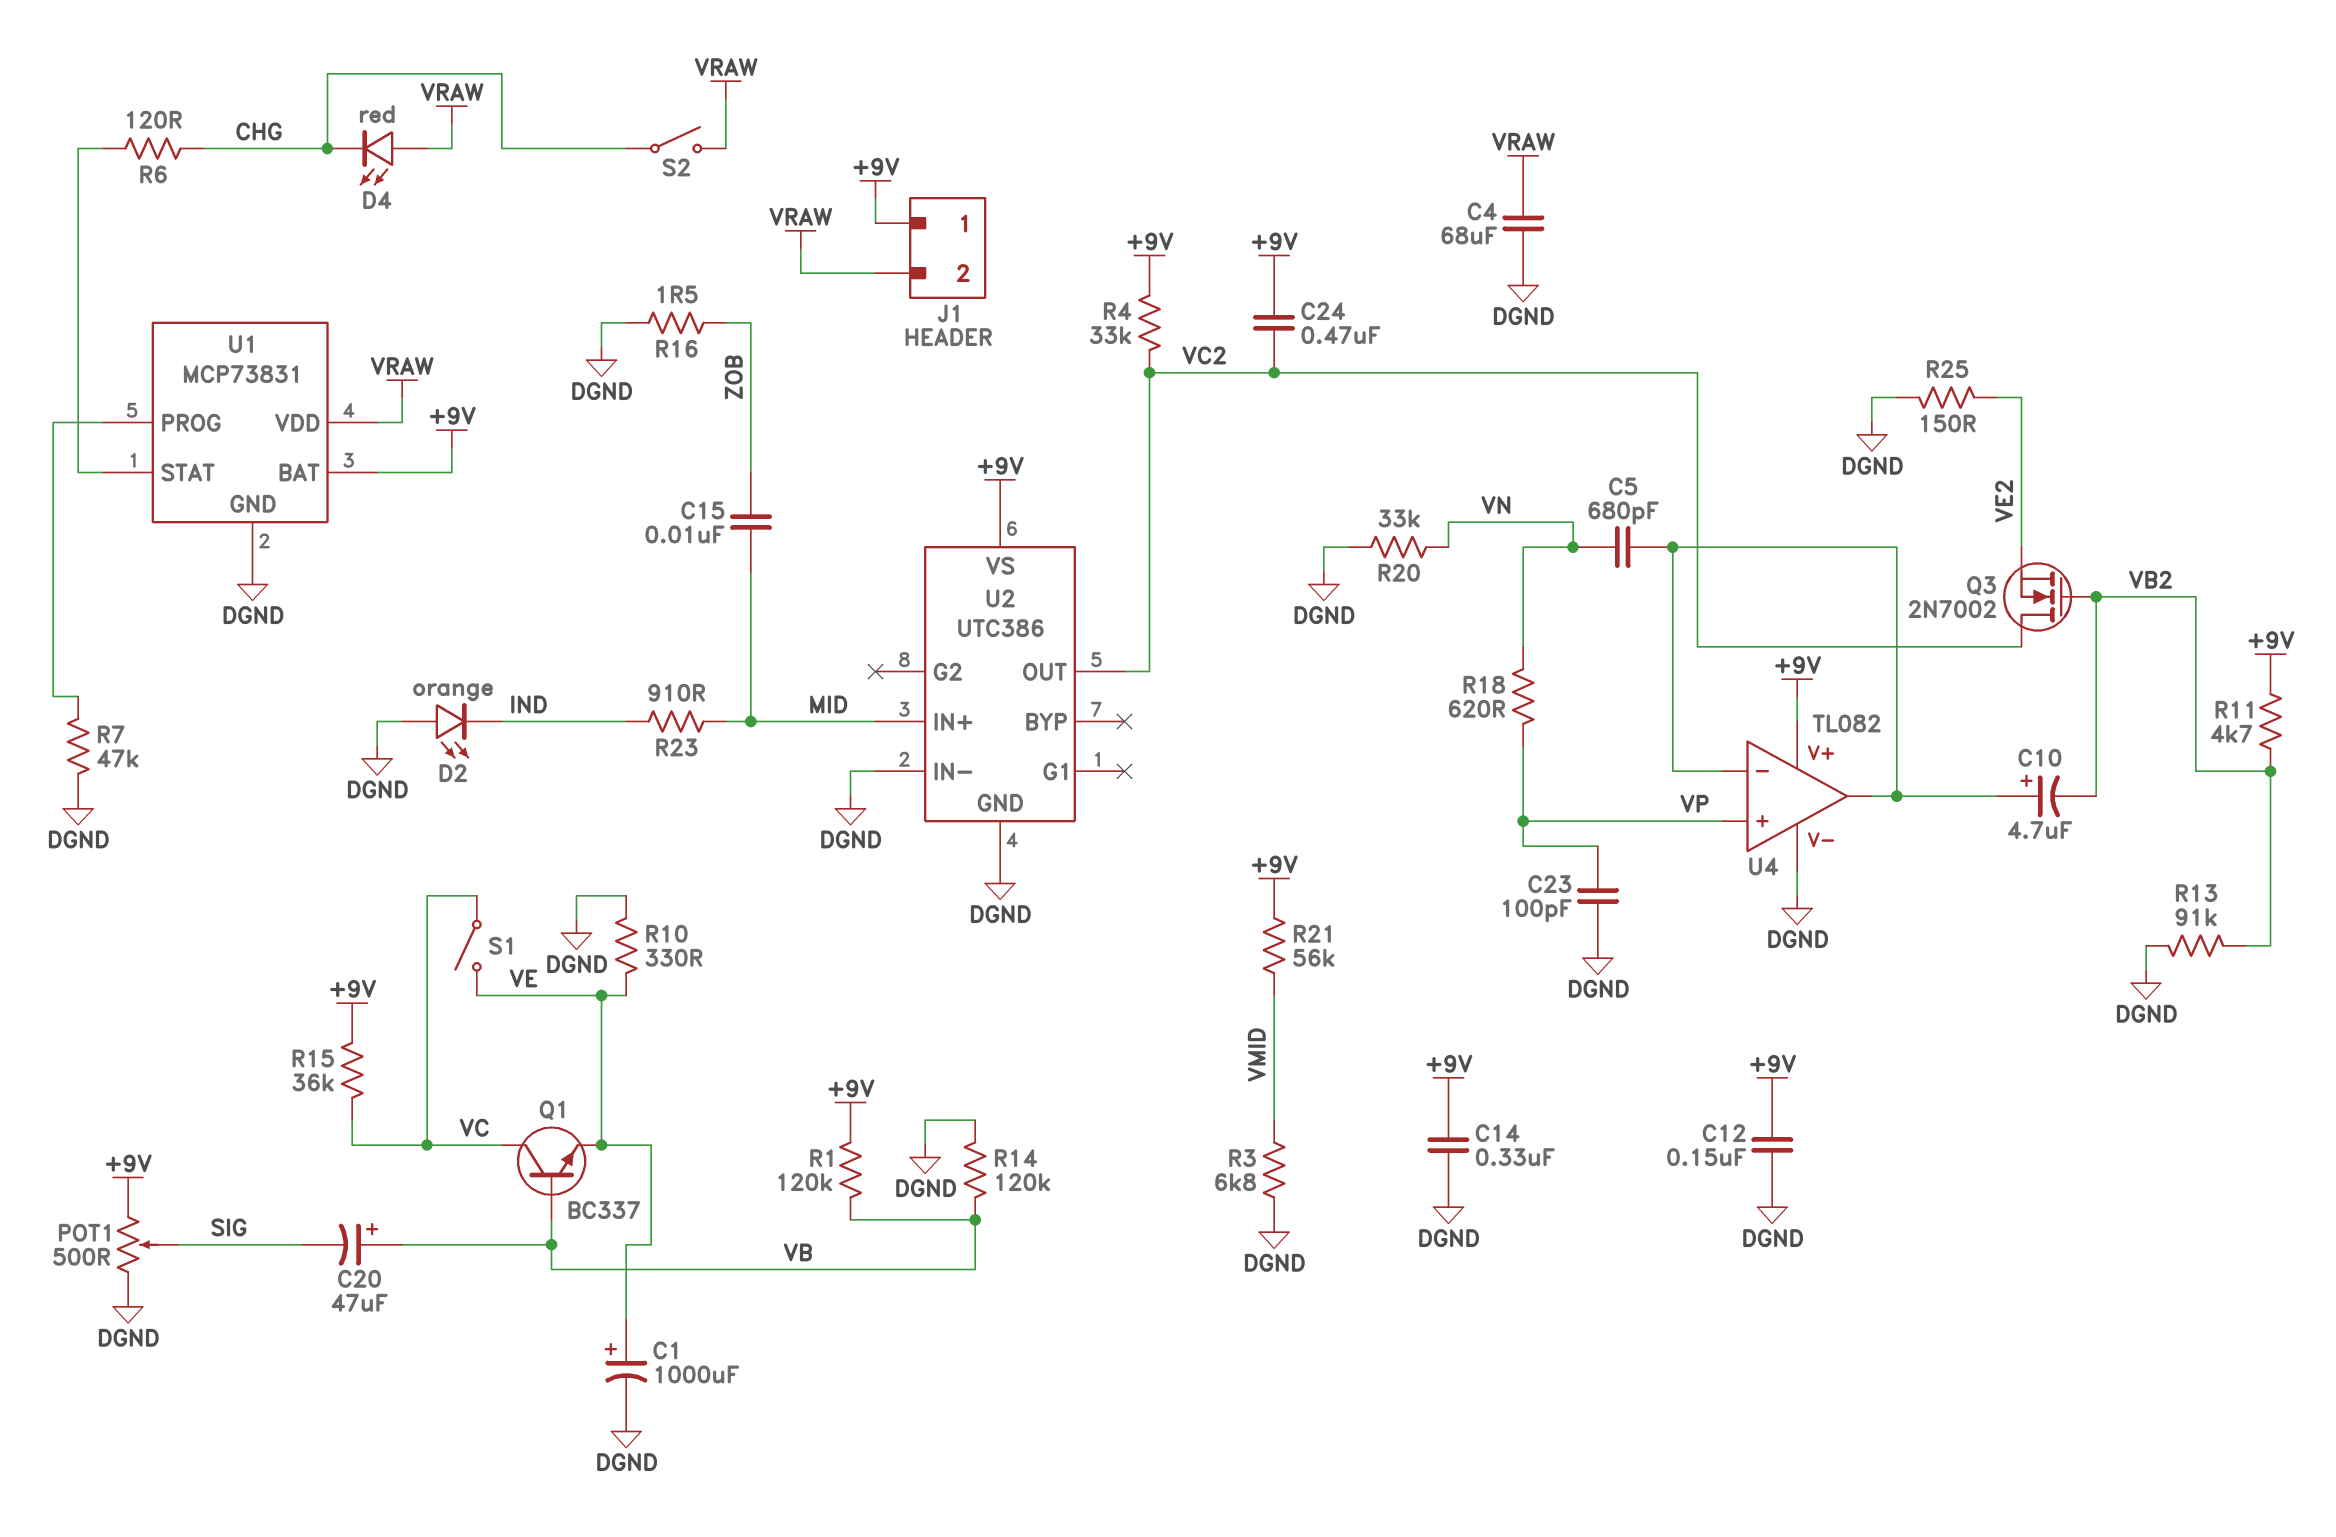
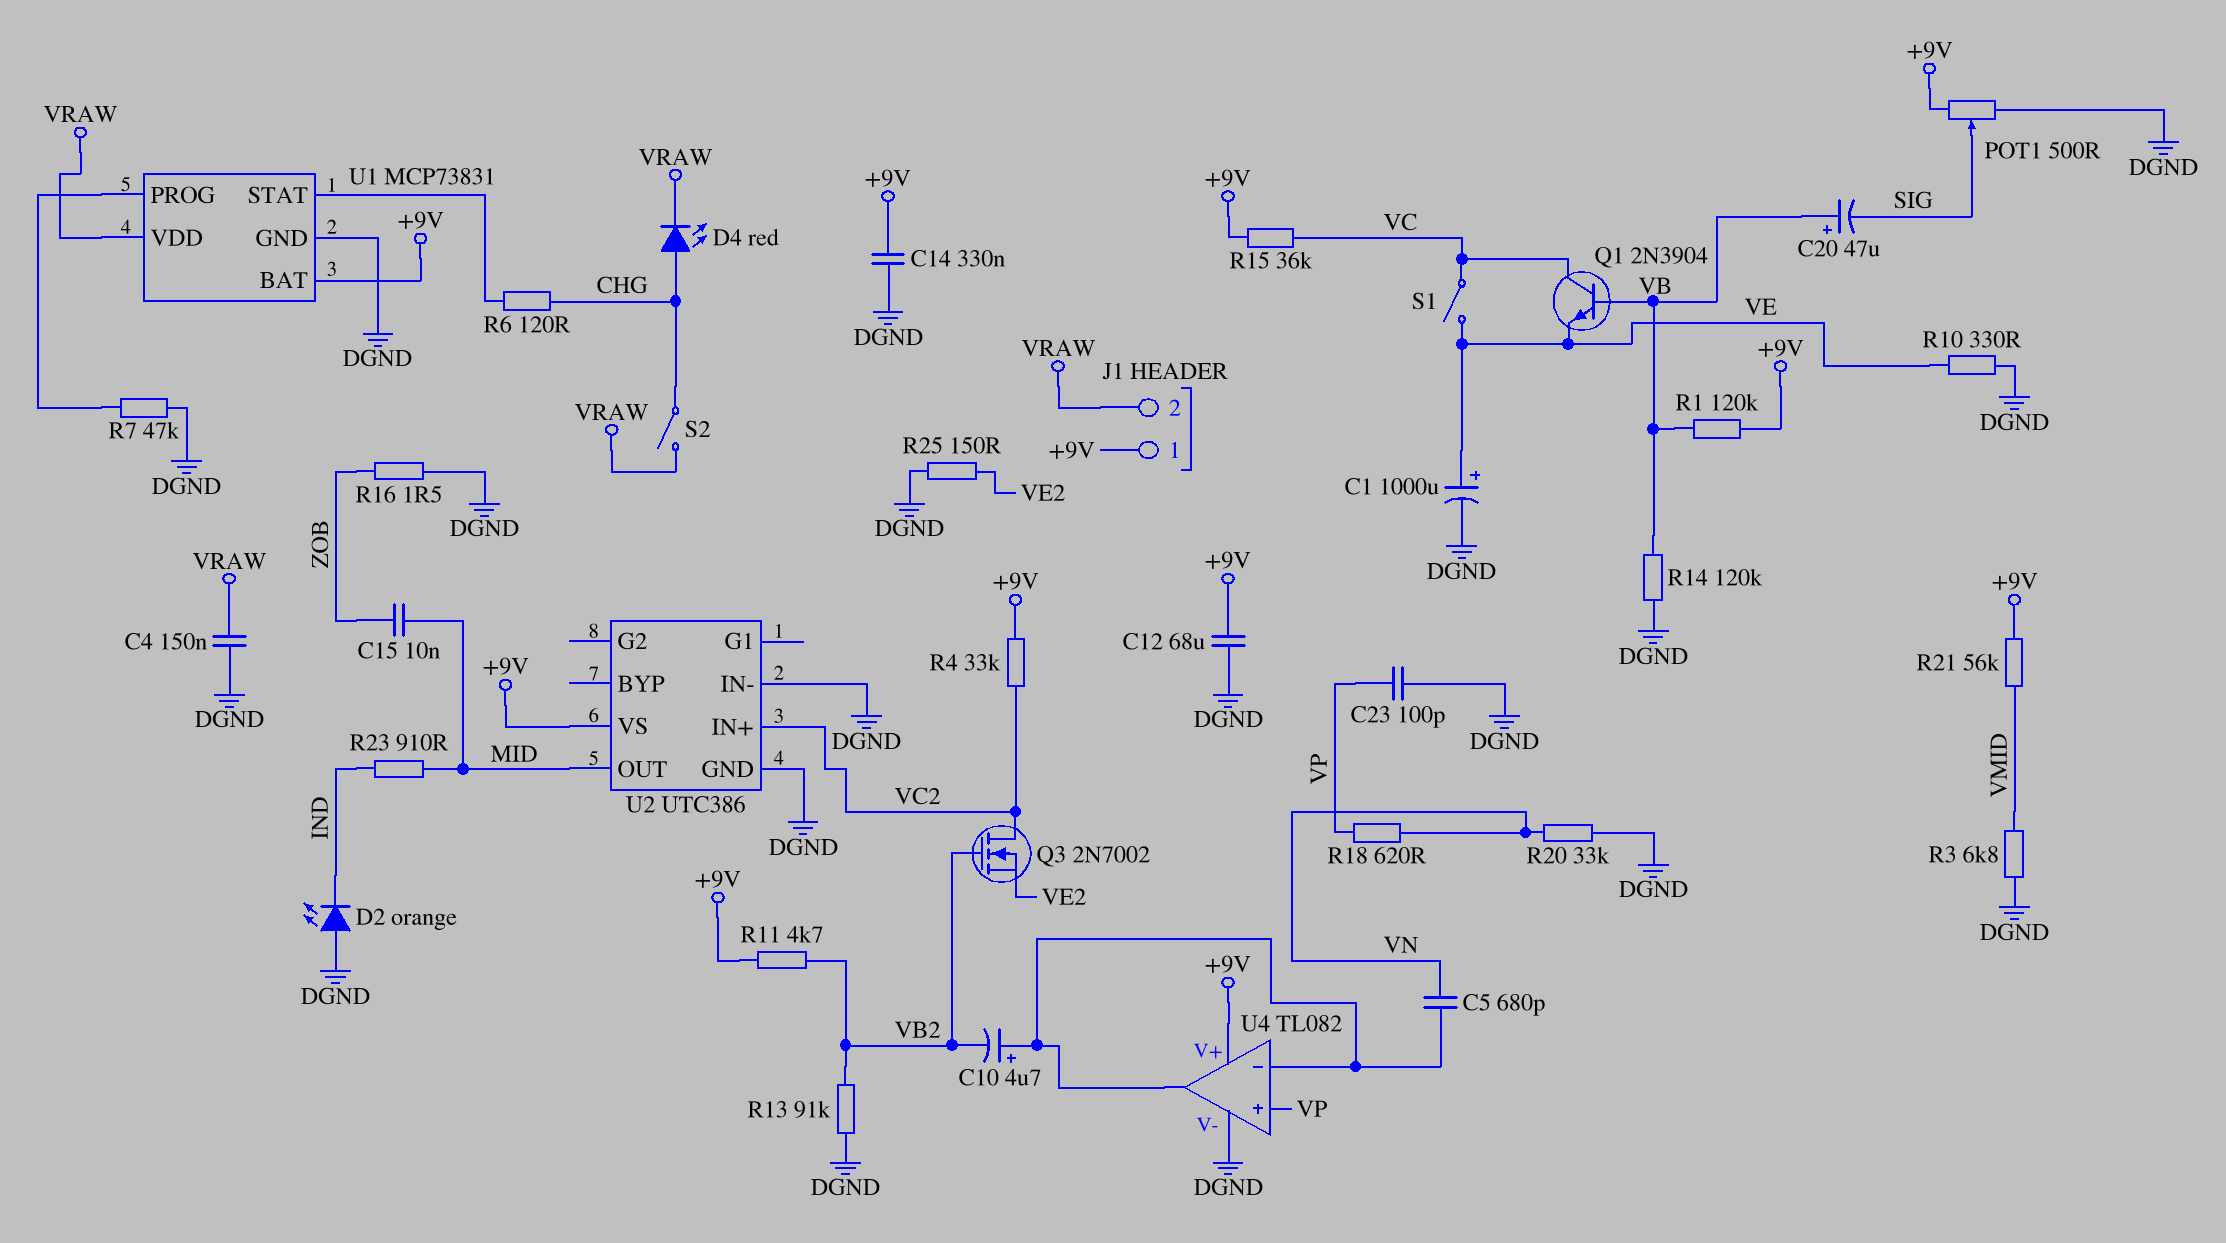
C4: 68uF (DGND, VRAW) -> 150nF (DGND, VRAW)
C12: 150nF (+9V, DGND) -> 68uF (+9V, DGND)
C24: 470nF (+9V, VC2) -> none
D4: LED red (A VRAW, K CHG) -> LED red (A CHG, K VRAW)
Q1: NPN BC337 (B VB, C VC, E VE) -> NPN 2N3904 (B VB, C VC, E VE)
U2 pin IN+: MID -> VC2
U2 pin OUT: VC2 -> MID

